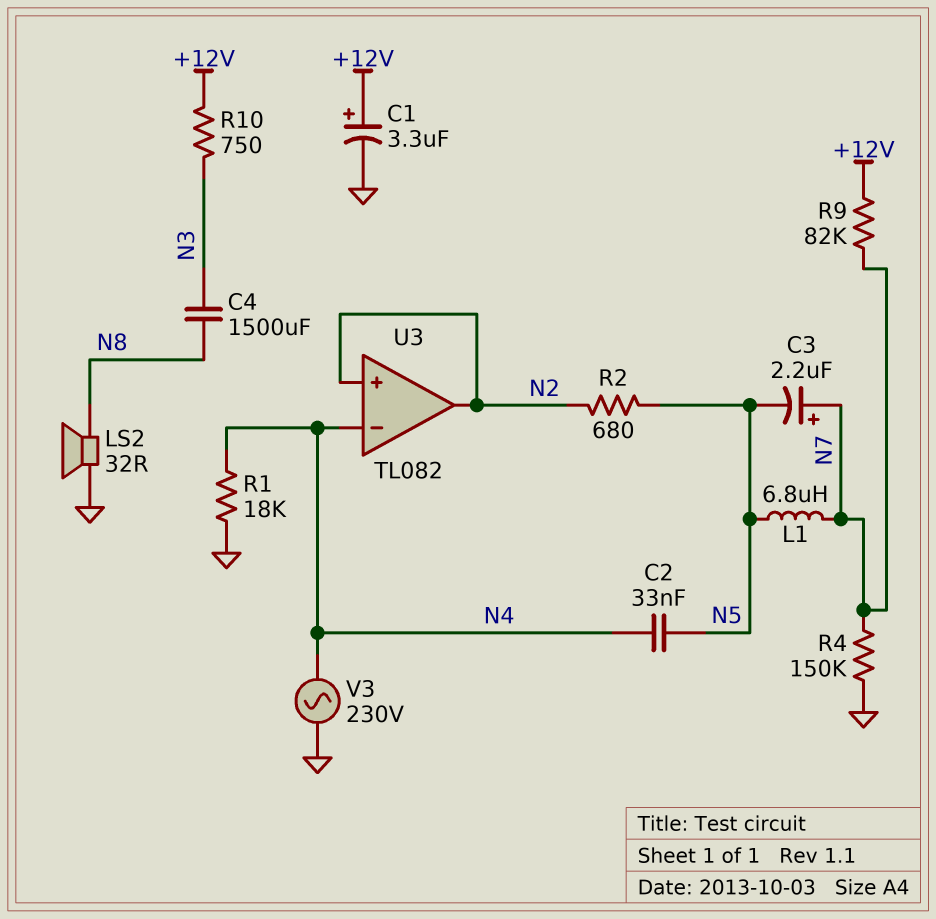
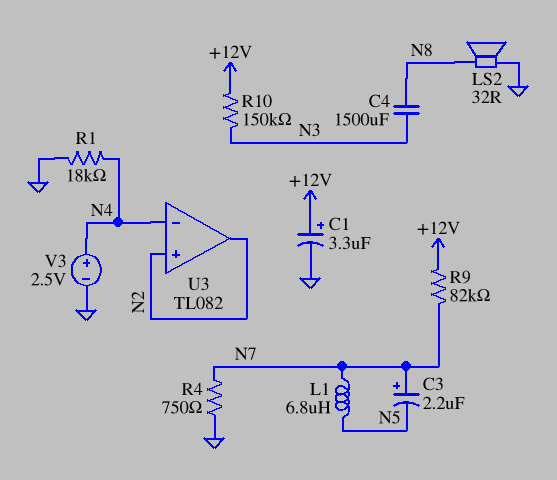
C2: 33nF (N4, N5) -> none
R2: 680 (N2, N5) -> none
R4: 150k (GND, N7) -> 750 (GND, N7)
R10: 750 (+12V, N3) -> 150k (+12V, N3)
V3: AC 230V (GND, N4) -> 2.5V (plus N4, minus GND)

